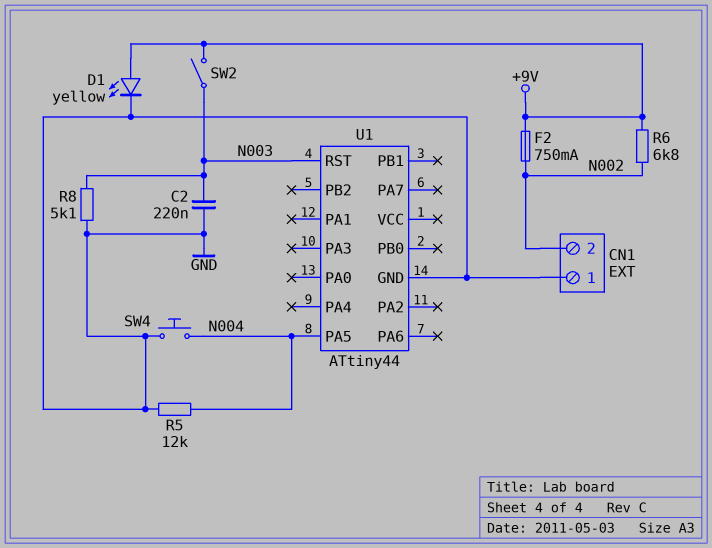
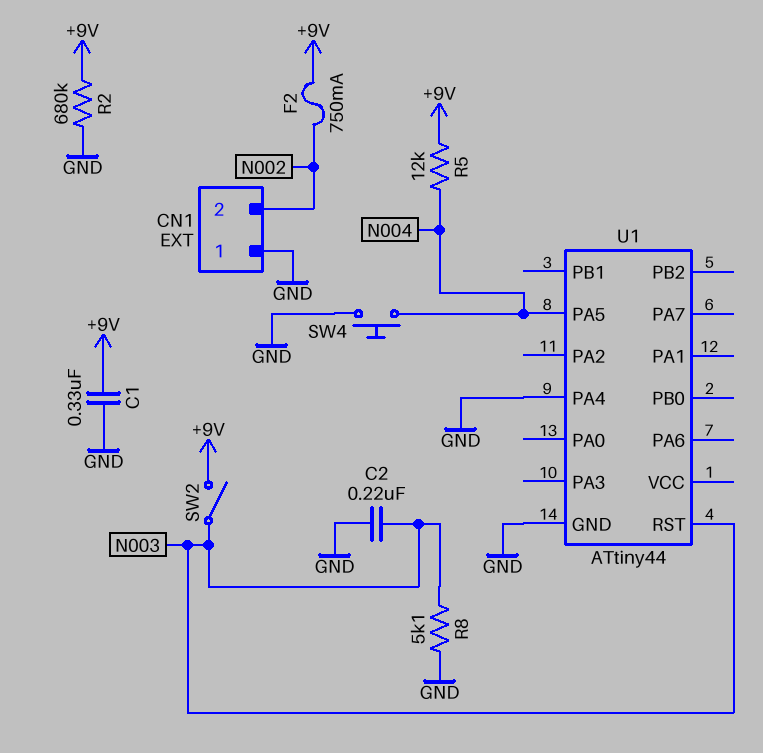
C1: none -> 330nF (+9V, GND)
D1: LED yellow (A +9V, K GND) -> none
R2: none -> 680k (+9V, GND)
R5: 12k (GND, N004) -> 12k (+9V, N004)
R6: 6.8k (+9V, N002) -> none
U1 pin PA4: none -> GND

